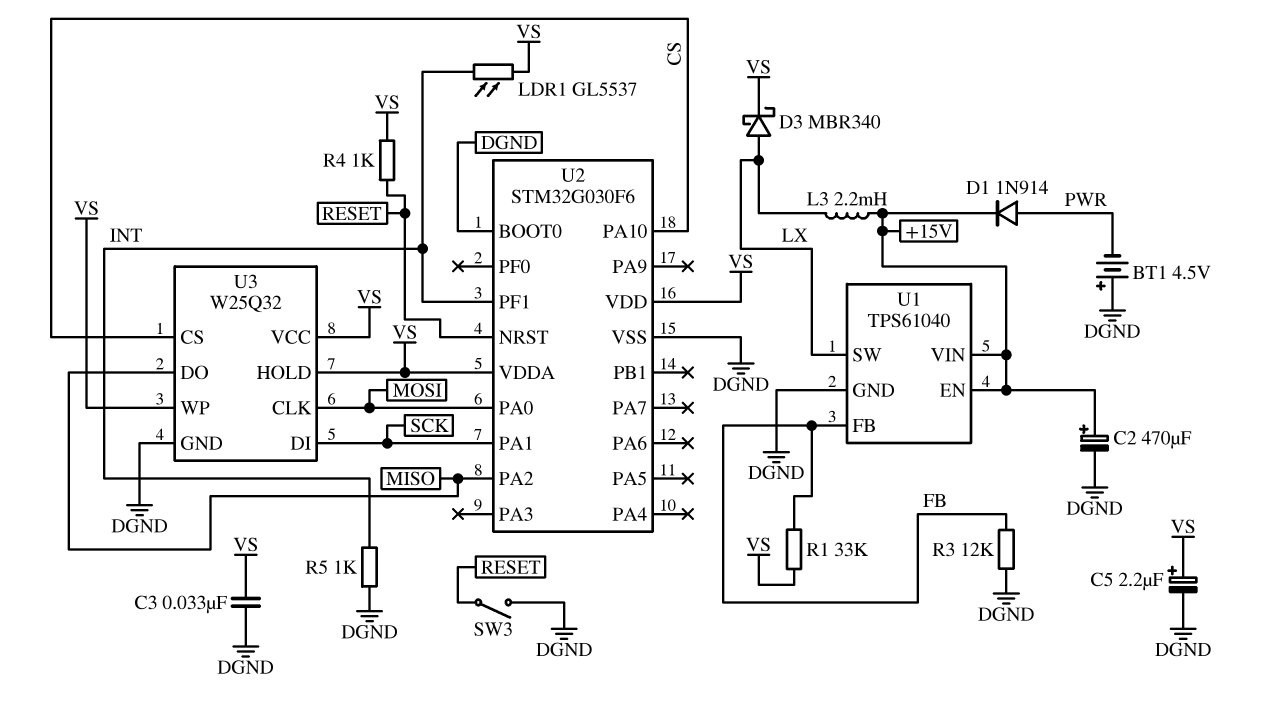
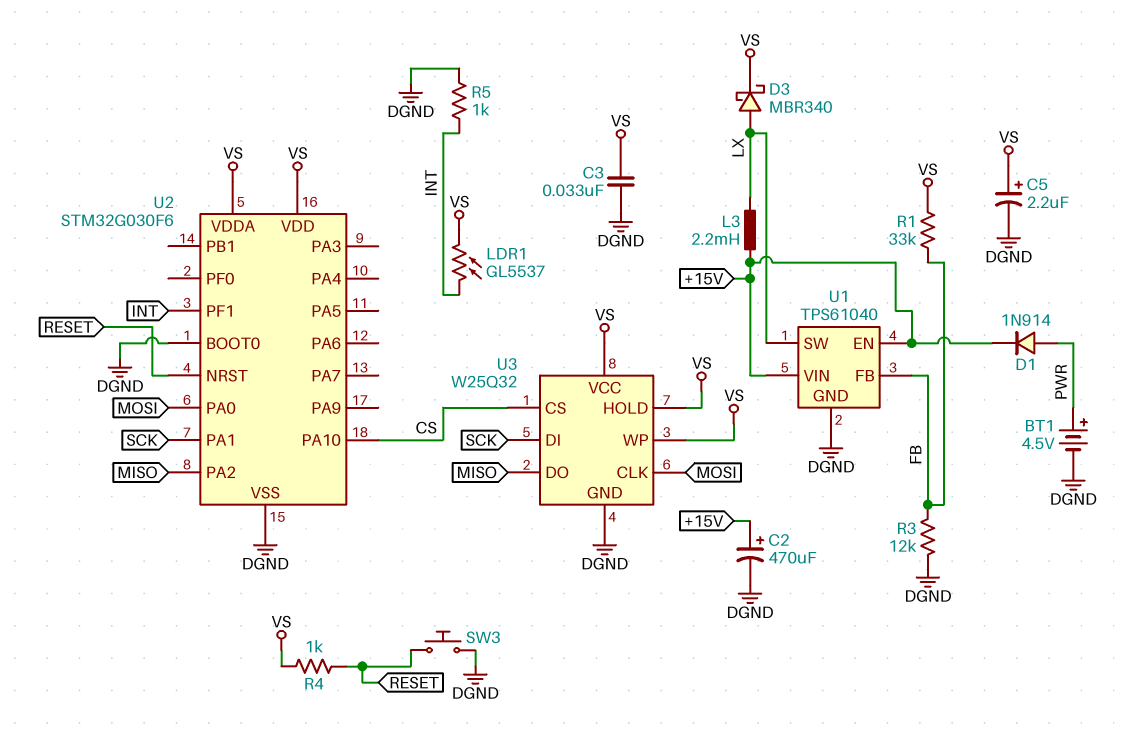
BT1: 4.5V (plus DGND, minus PWR) -> 4.5V (plus PWR, minus DGND)
SW3: switch (DGND, RESET) -> button (DGND, RESET)

